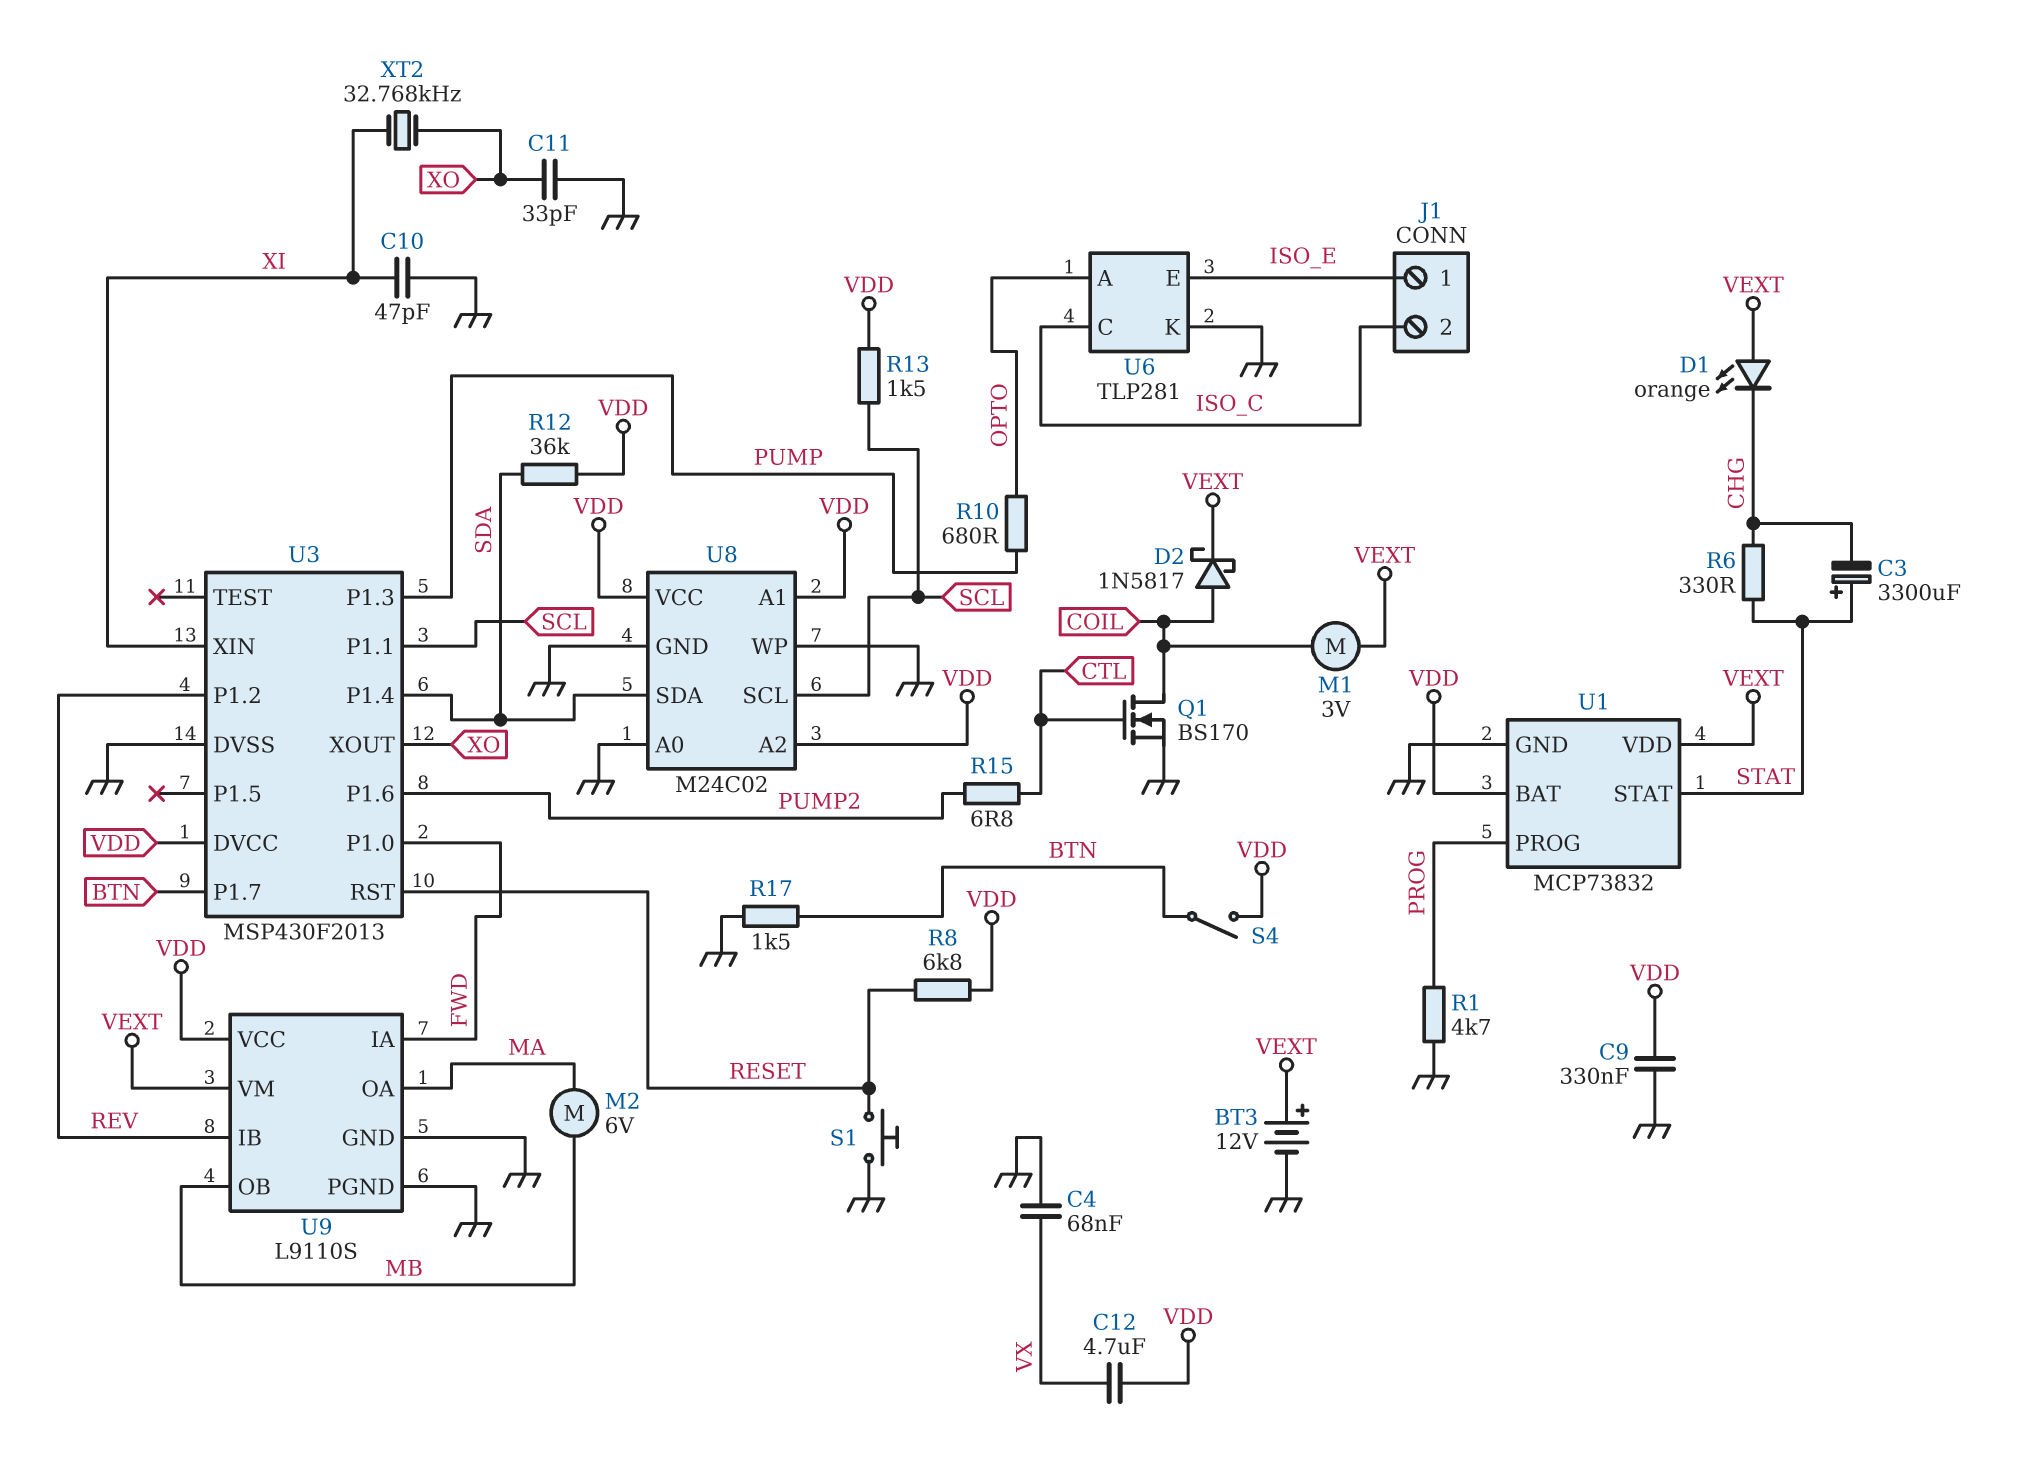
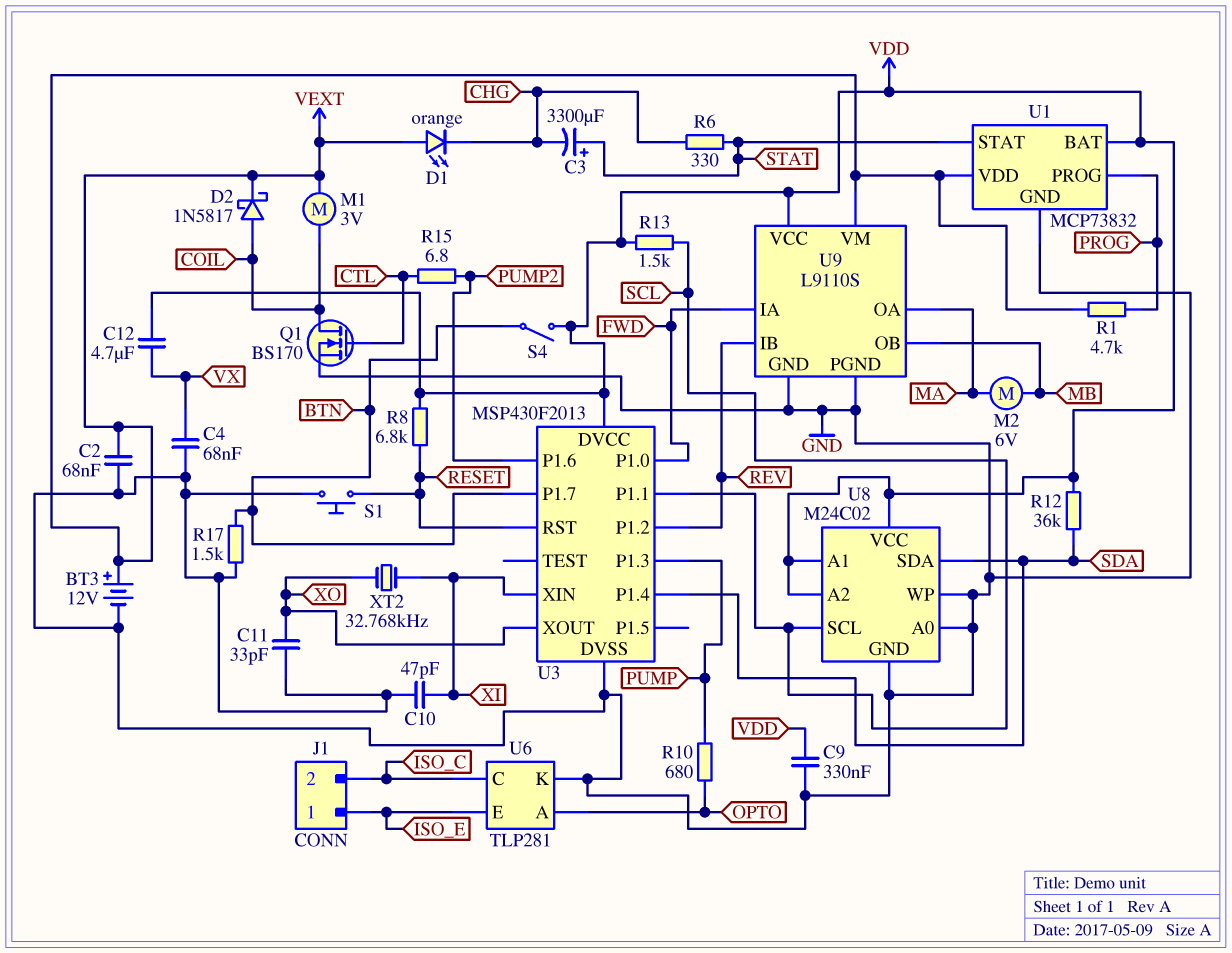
C2: none -> 68nF (GND, VEXT)
R1: 4.7k (GND, PROG) -> 4.7k (PROG, VEXT)

